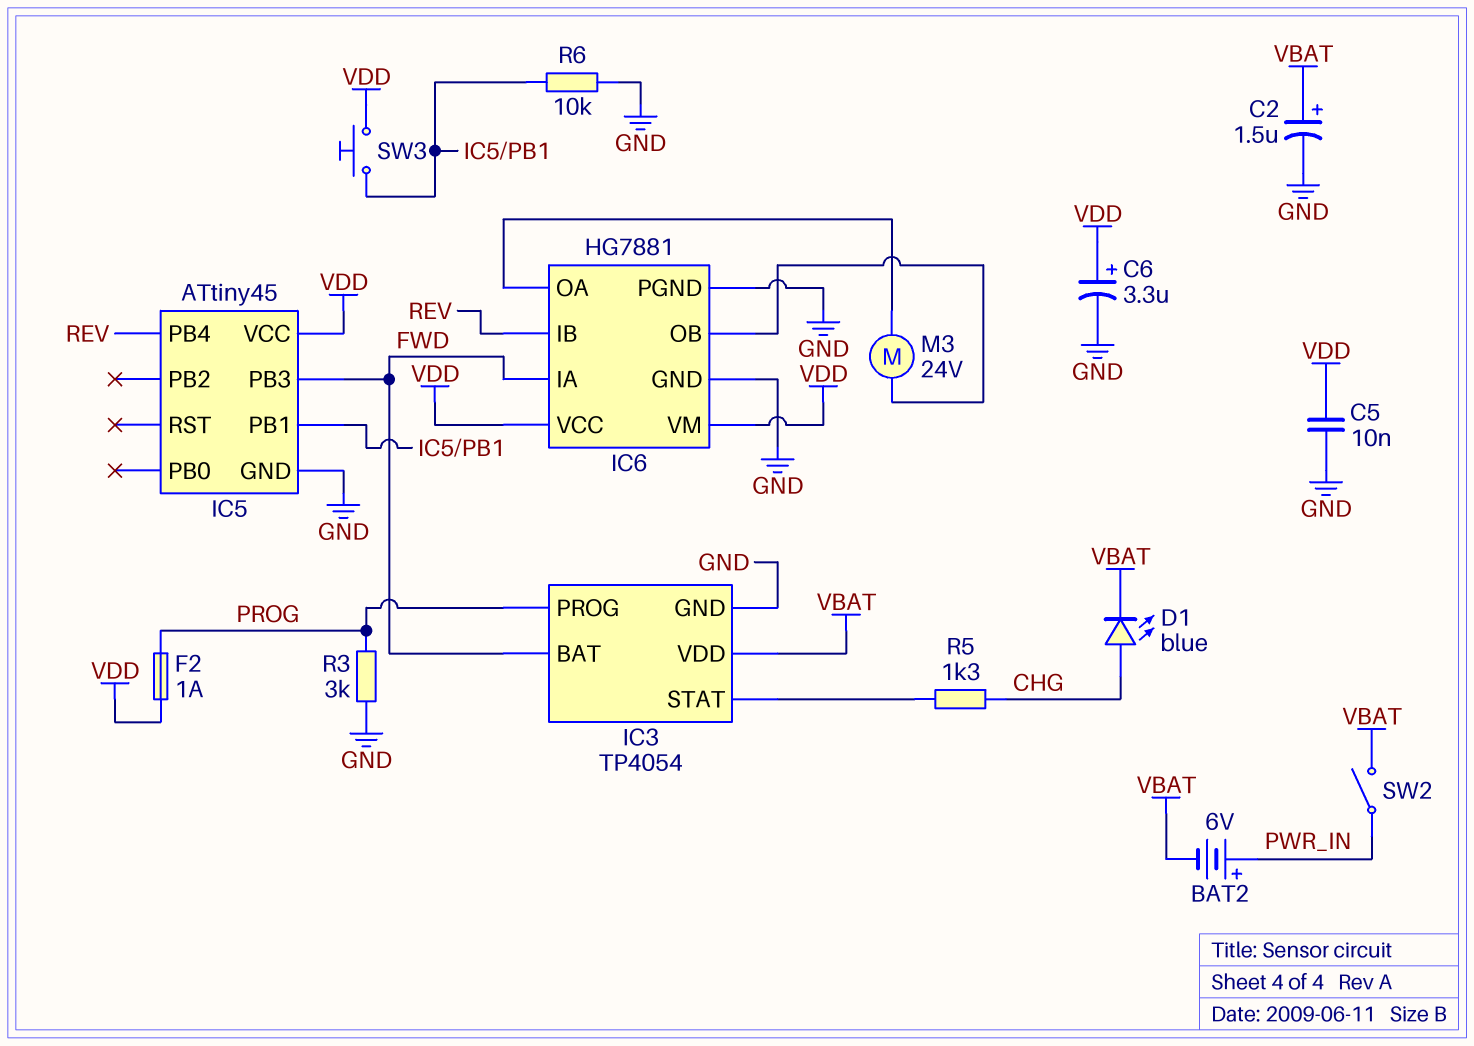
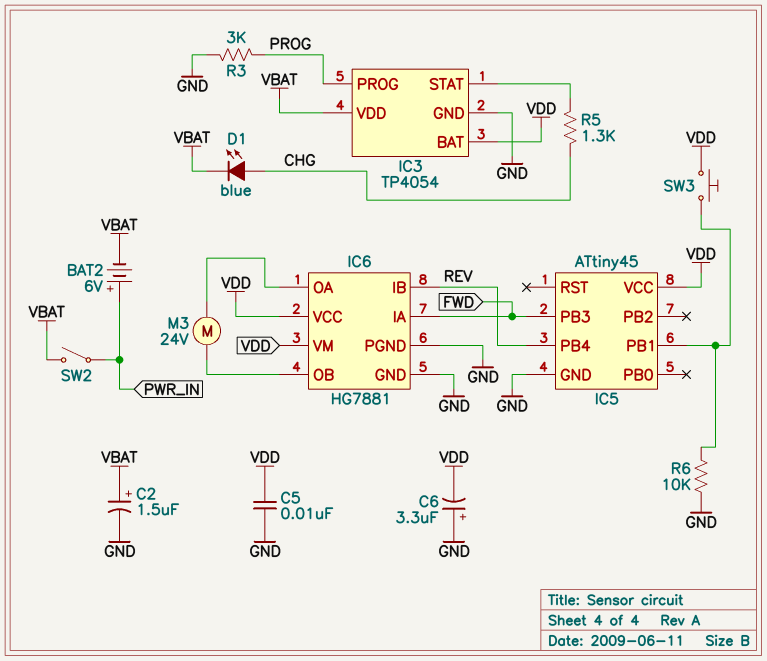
C6: 3.3uF (plus VDD, minus GND) -> 3.3uF (plus GND, minus VDD)
F2: 1A (PROG, VDD) -> none
IC3 pin BAT: FWD -> VDD

